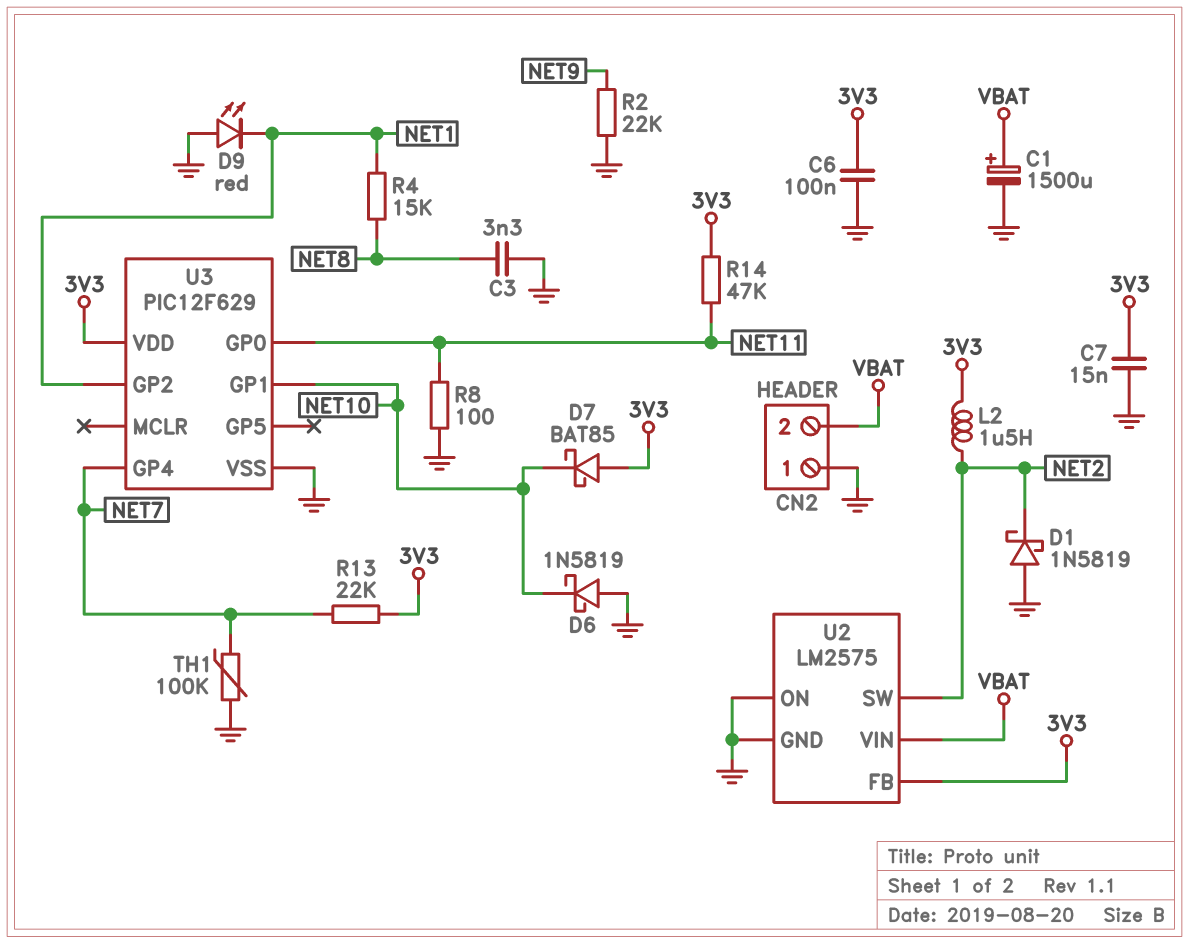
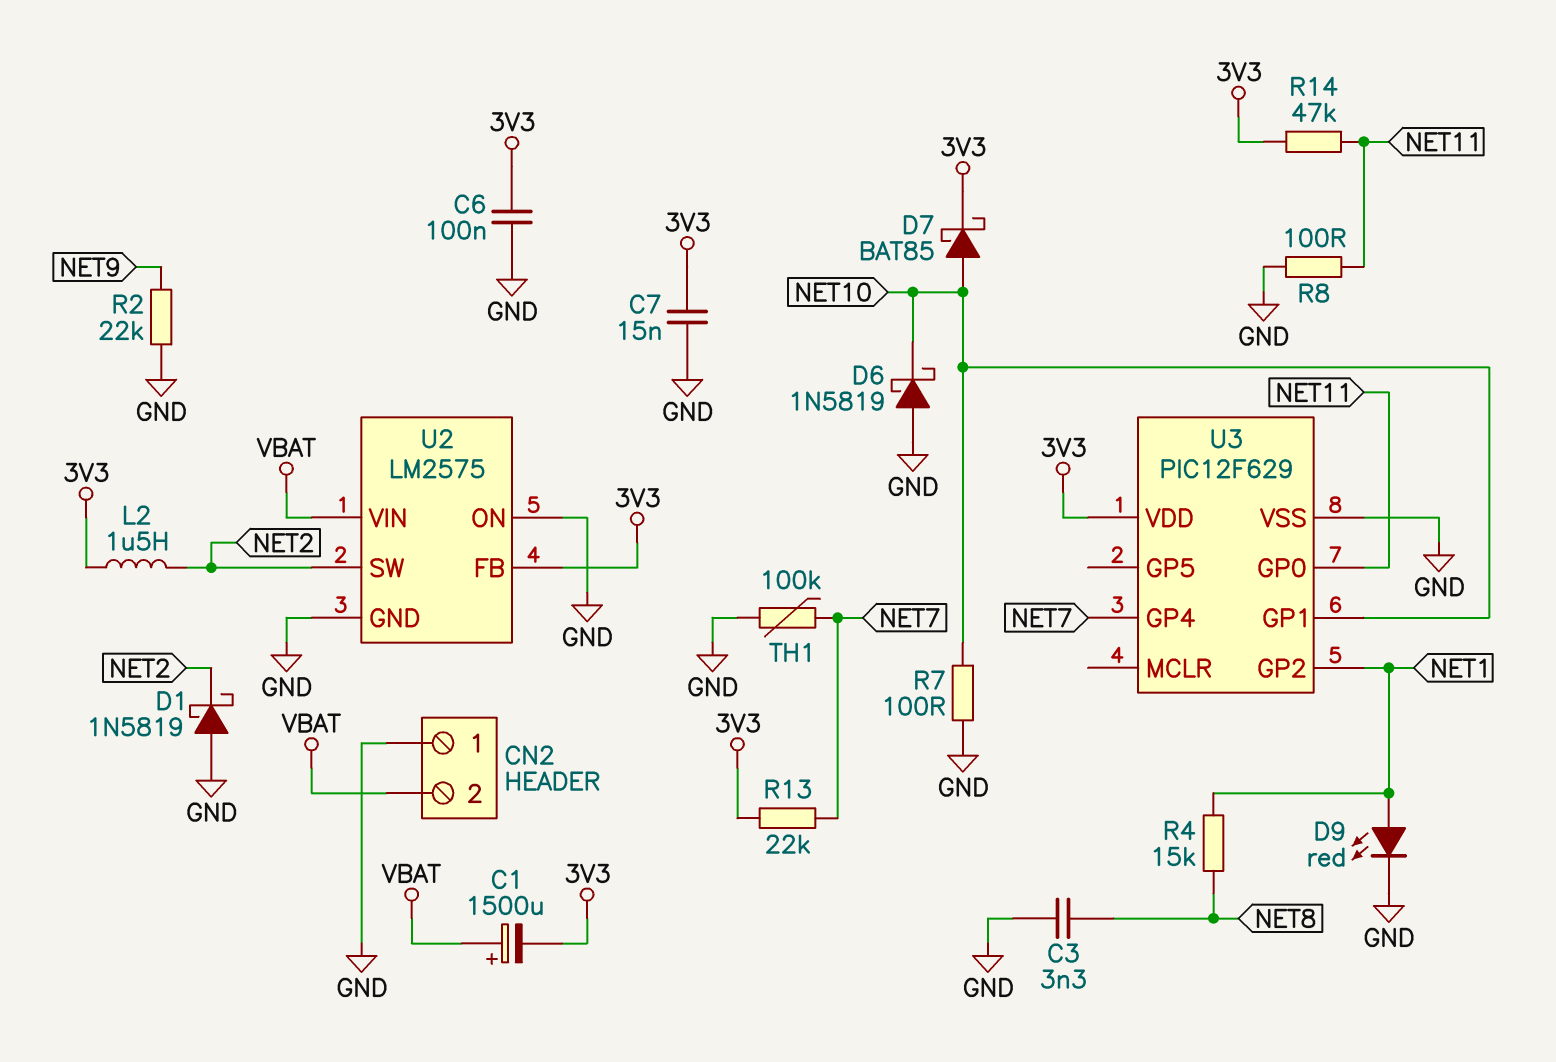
C1: 1500uF (plus VBAT, minus GND) -> 1500uF (plus VBAT, minus 3V3)
D7: schottky BAT85 (A 3V3, K NET10) -> schottky BAT85 (A NET10, K 3V3)
D9: LED red (A GND, K NET1) -> LED red (A NET1, K GND)
R7: none -> 100 (GND, NET10)

